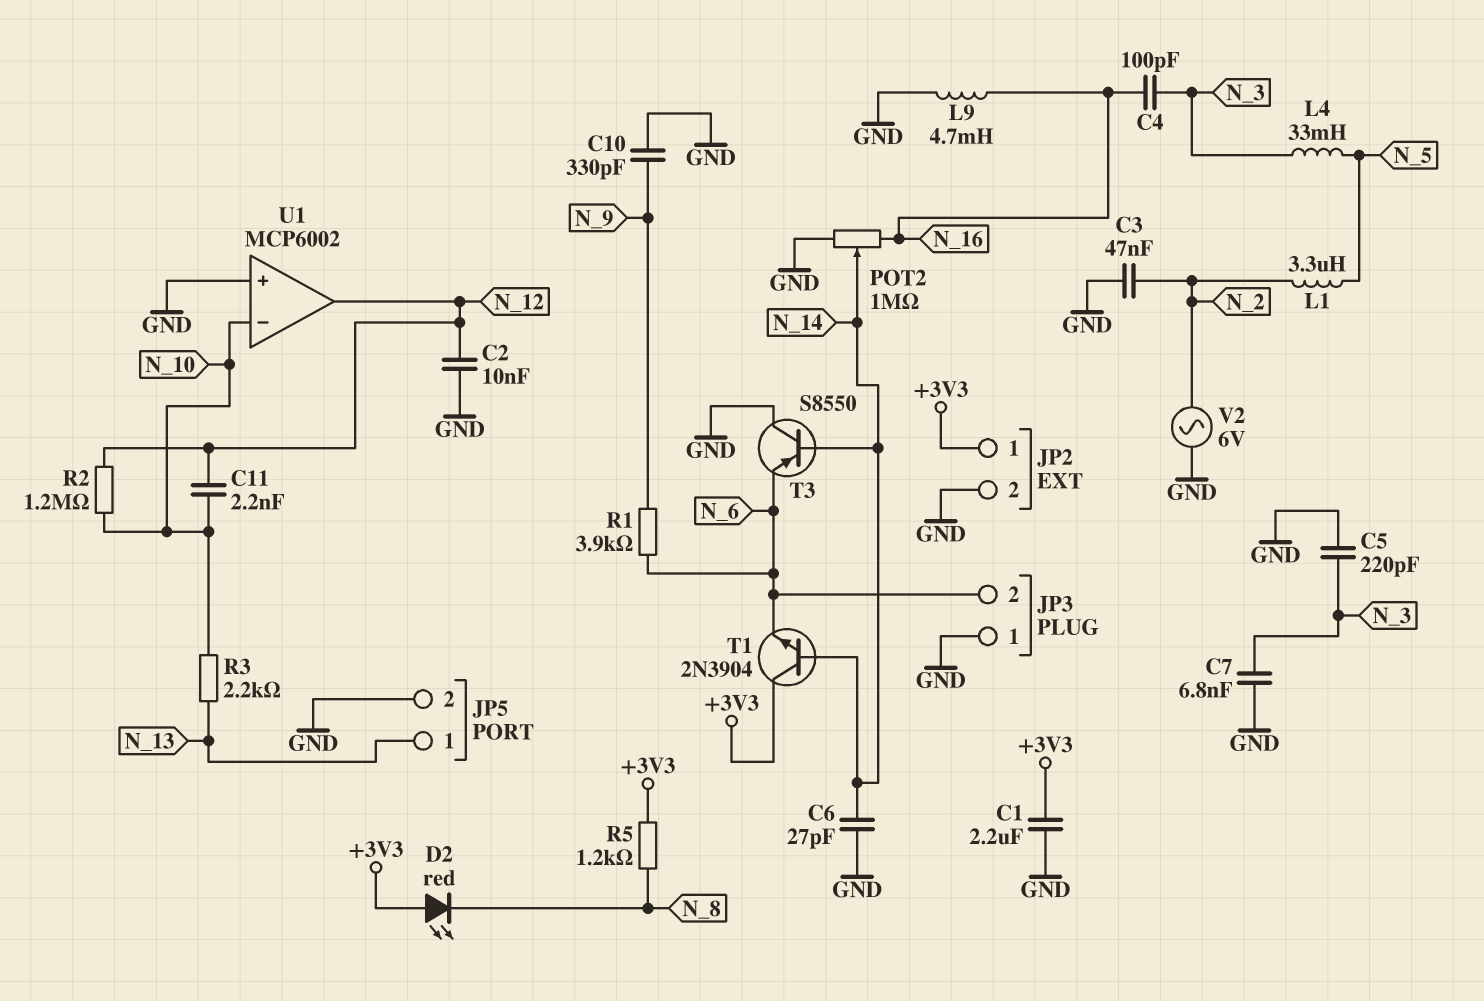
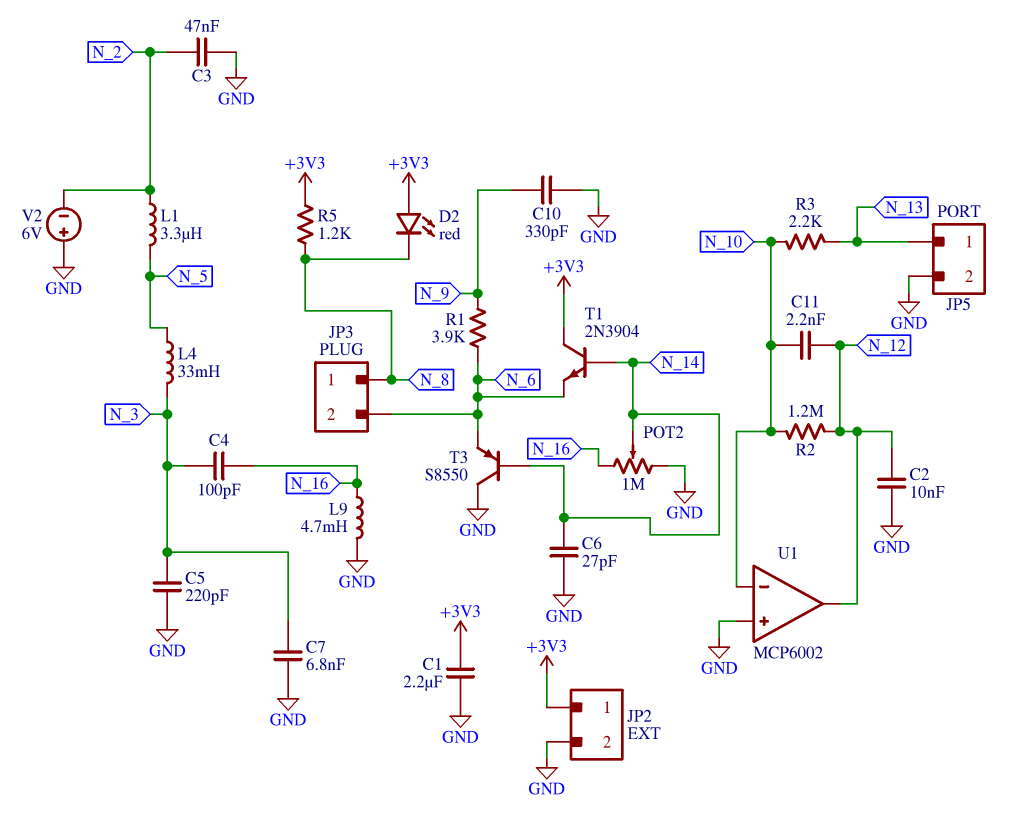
JP3 pin 1: GND -> N_8
V2: AC 6V (GND, N_2) -> 6V (plus GND, minus N_2)

